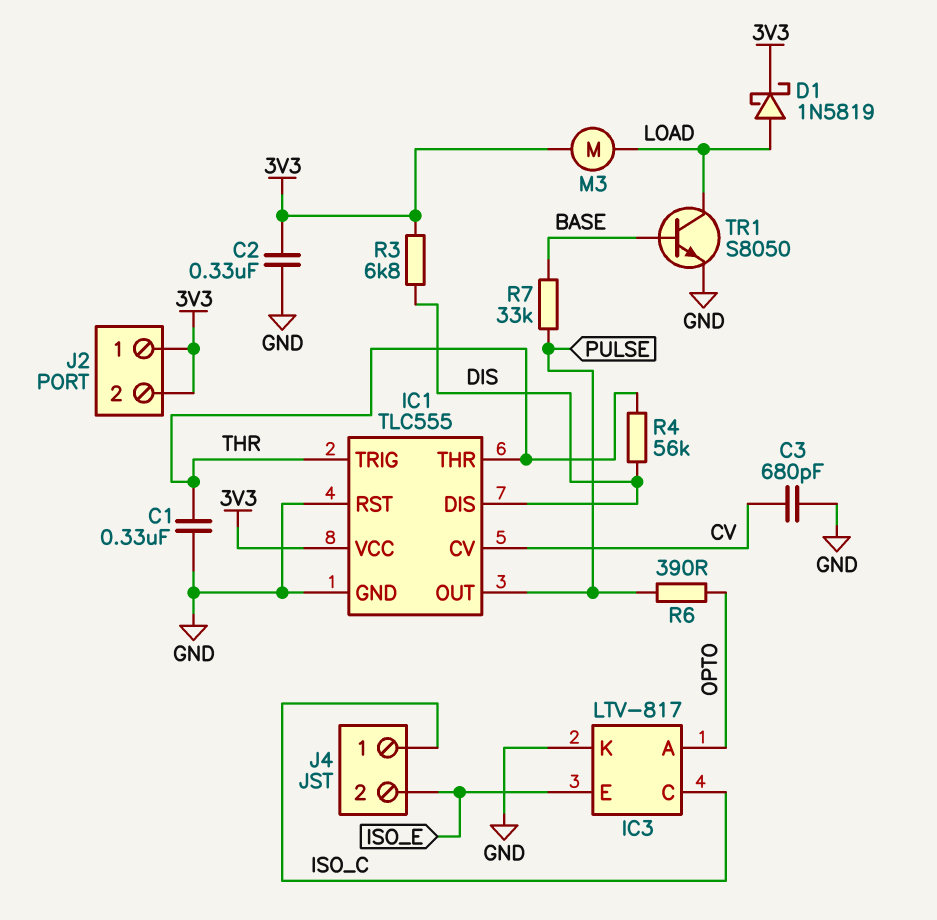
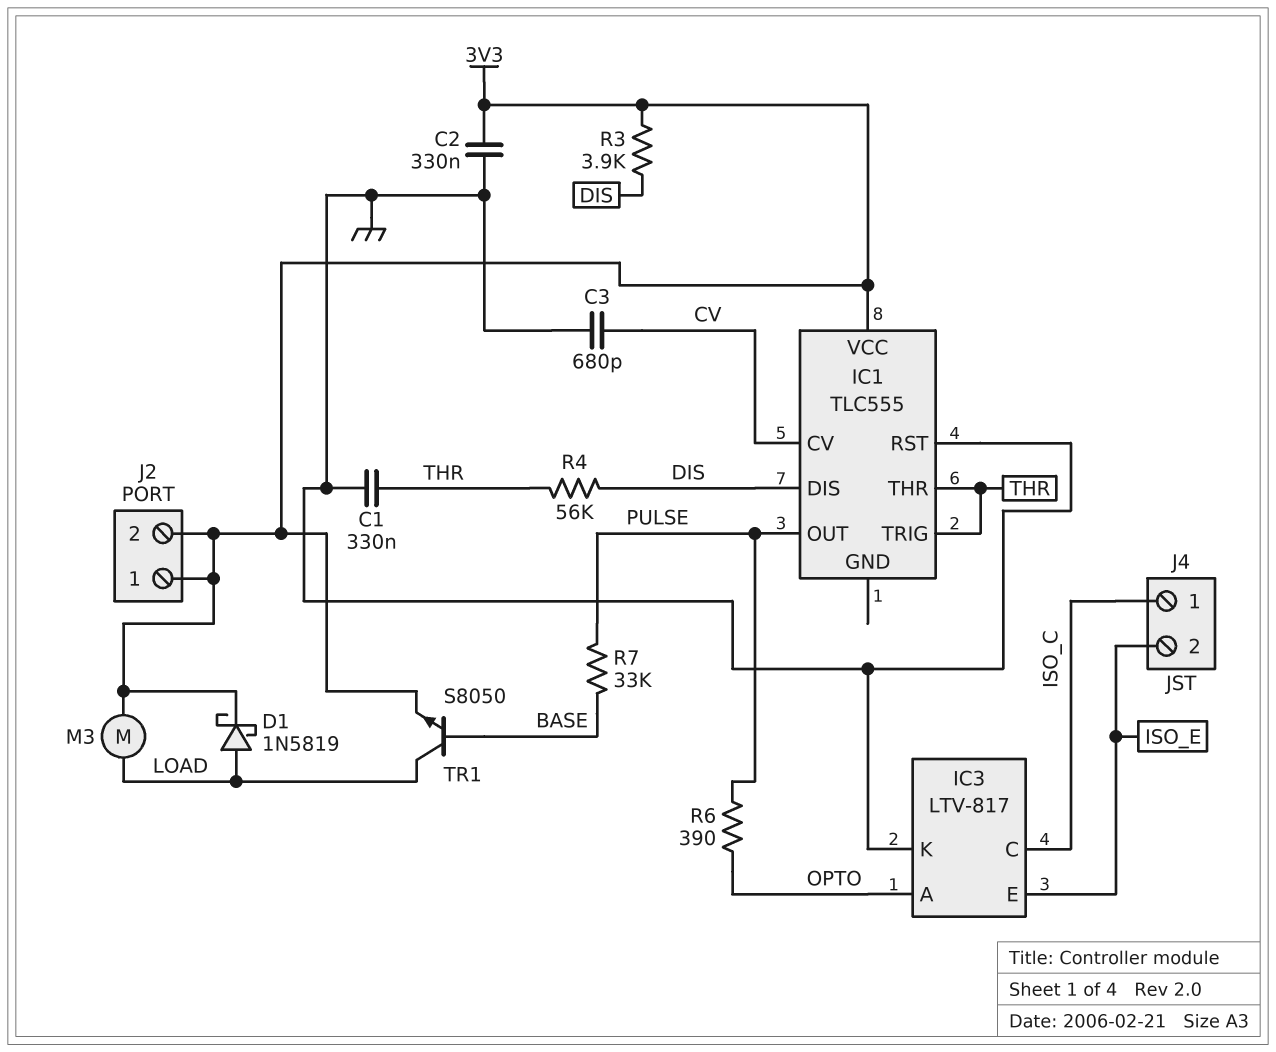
IC1 pin GND: GND -> none
R3: 6.8k (3V3, DIS) -> 3.9k (3V3, DIS)
TR1: NPN S8050 (B BASE, C LOAD, E GND) -> NPN S8050 (B BASE, C LOAD, E 3V3)

